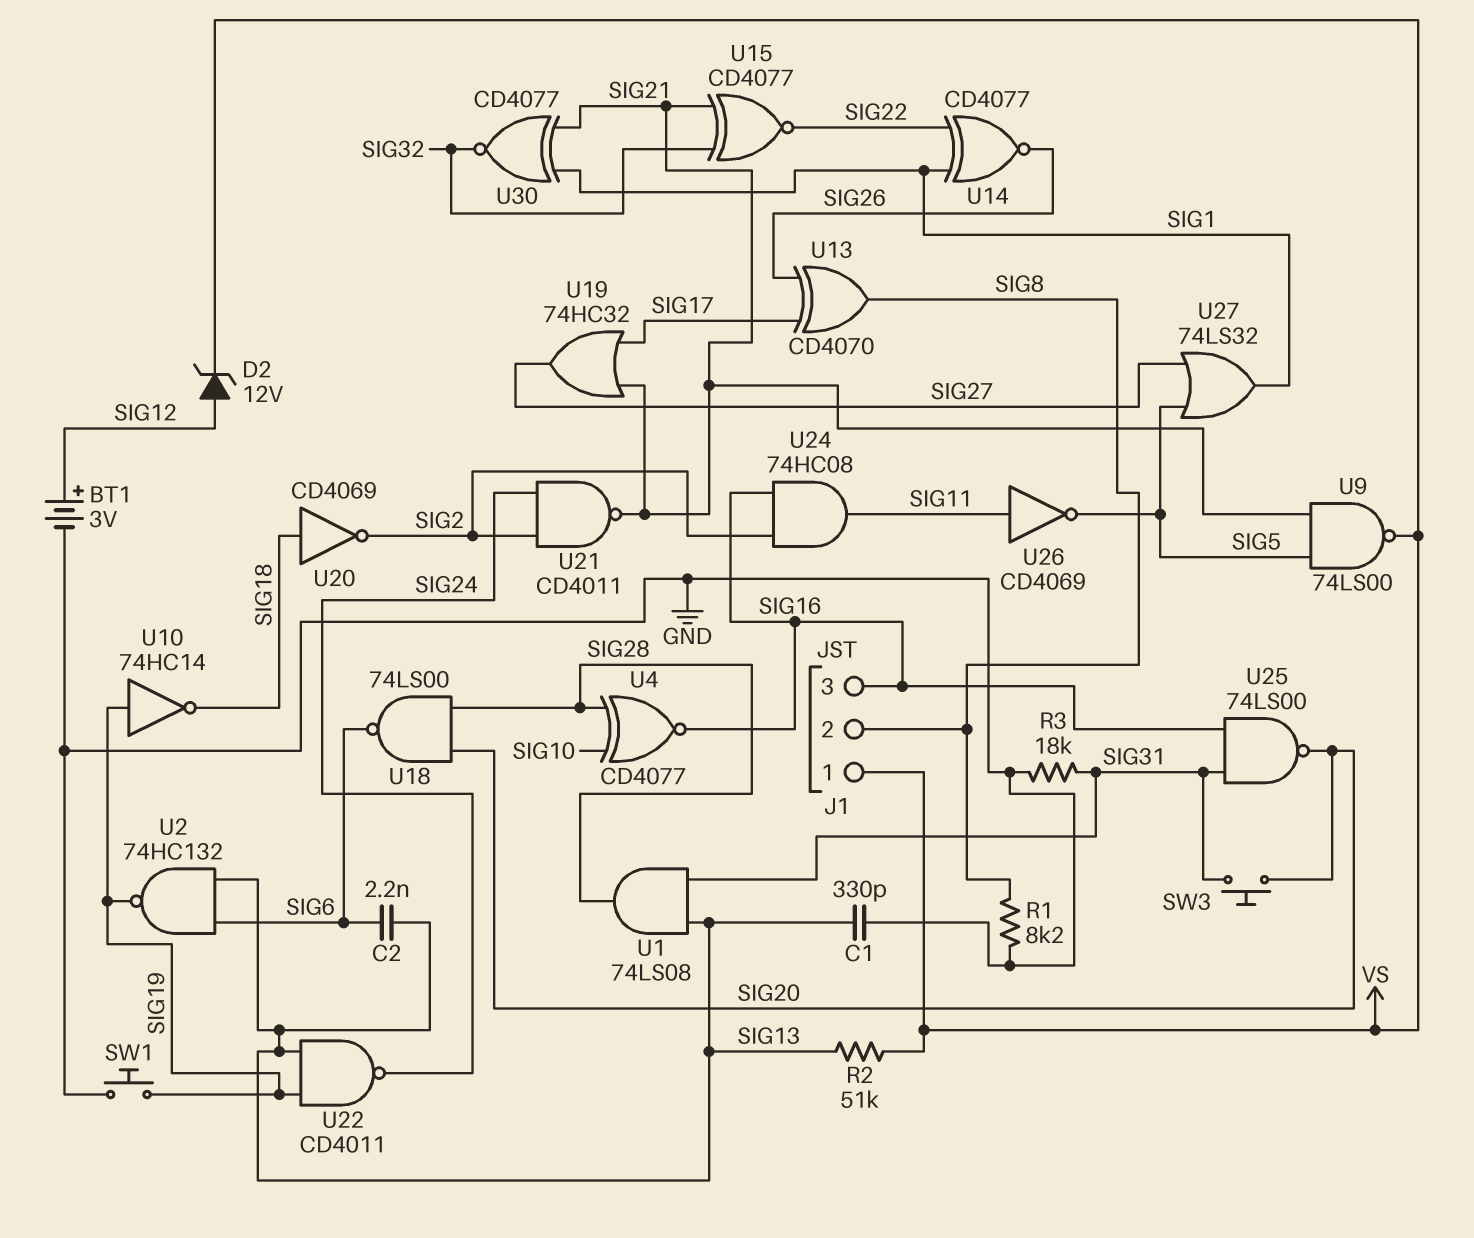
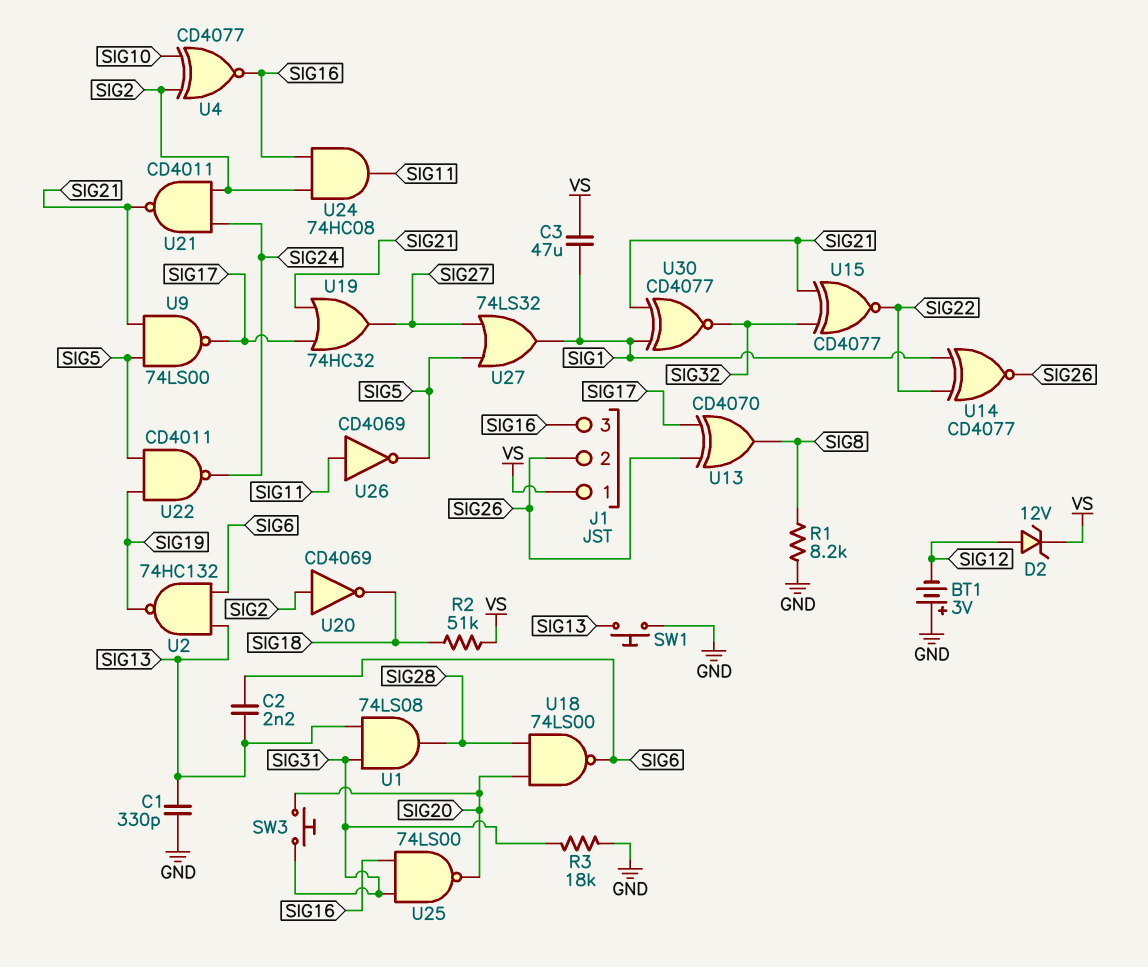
BT1: 3V (plus SIG12, minus GND) -> 3V (plus GND, minus SIG12)
C3: none -> 47uF (SIG1, VS)
J1 pin 2: SIG8 -> SIG26
R2: 51k (SIG13, VS) -> 51k (SIG18, VS)
SW1: button (GND, SIG19) -> button (GND, SIG13)
U4: XNOR CD4077 (in SIG10, in SIG28, out SIG16) -> XNOR CD4077 (in SIG2, in SIG10, out SIG16)
U9: NAND 74LS00 (in SIG5, in SIG21, out VS) -> NAND 74LS00 (in SIG5, in SIG21, out SIG17)
U10: NOT 74HC14 (in SIG19, out SIG18) -> none
U20: NOT CD4069 (in SIG18, out SIG2) -> NOT CD4069 (in SIG2, out SIG18)
U22: NAND CD4011 (in SIG13, in SIG19, out SIG24) -> NAND CD4011 (in SIG5, in SIG19, out SIG24)

